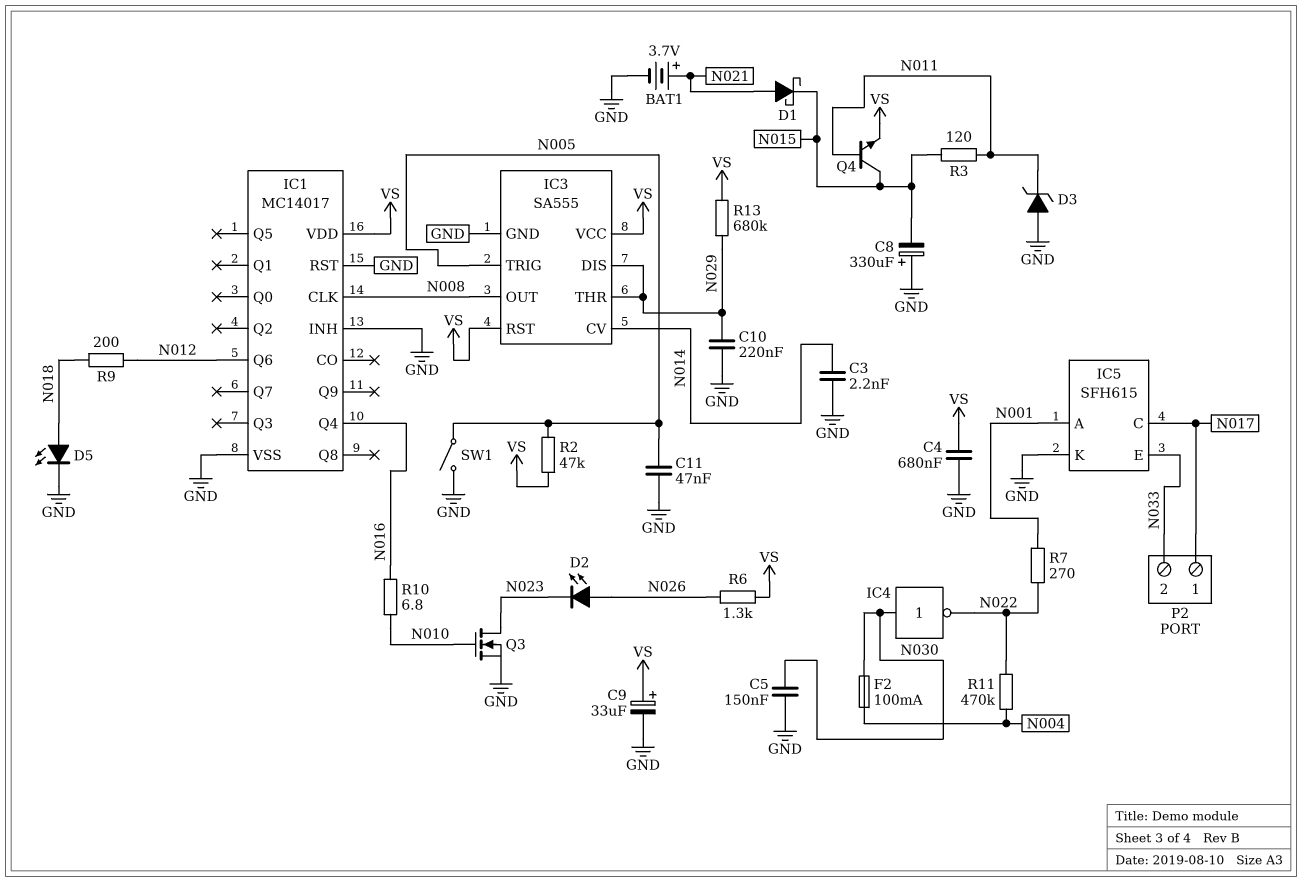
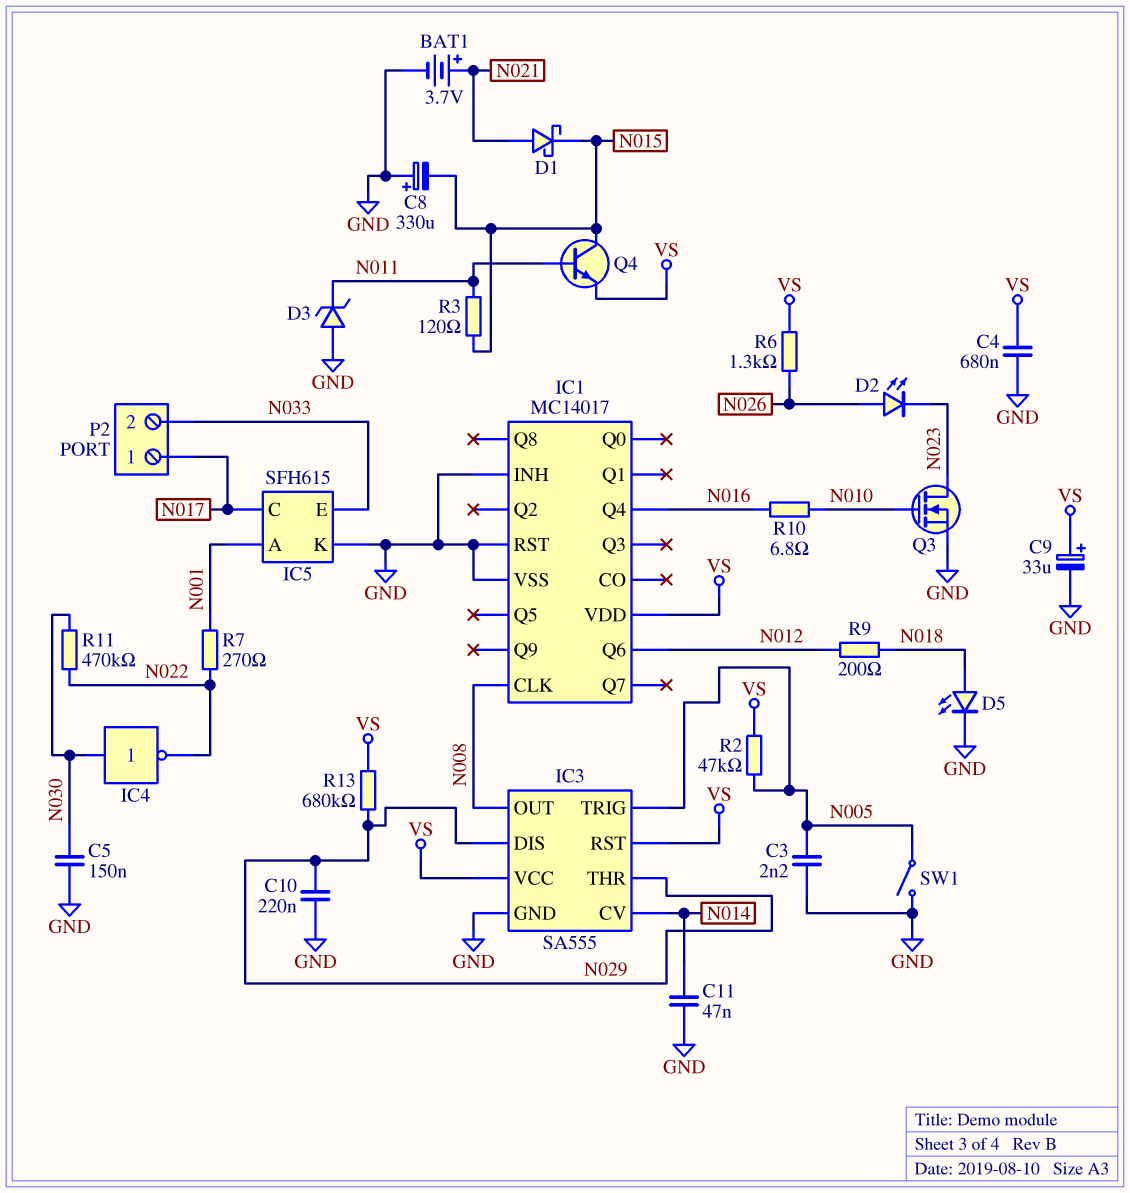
C3: 2.2nF (GND, N014) -> 2.2nF (GND, N005)
C11: 47nF (GND, N005) -> 47nF (GND, N014)
F2: 100mA (N004, N030) -> none
R11: 470k (N004, N022) -> 470k (N022, N030)

